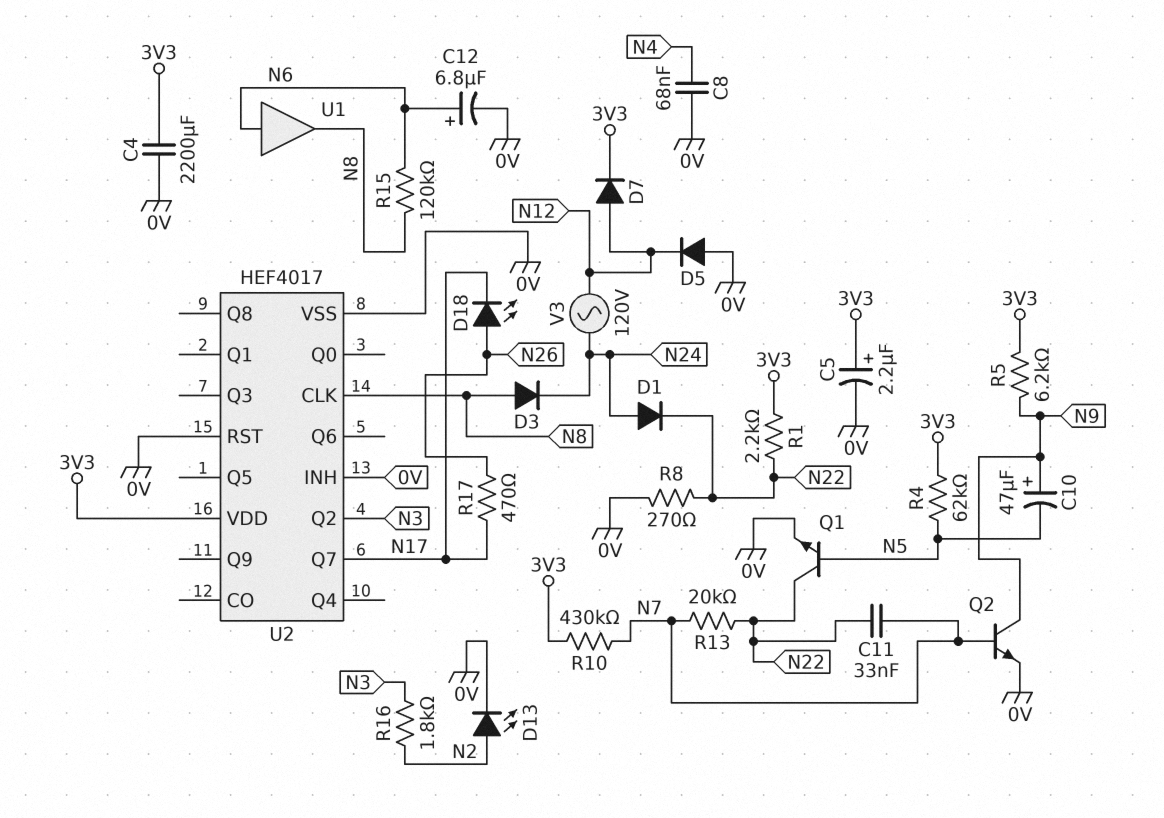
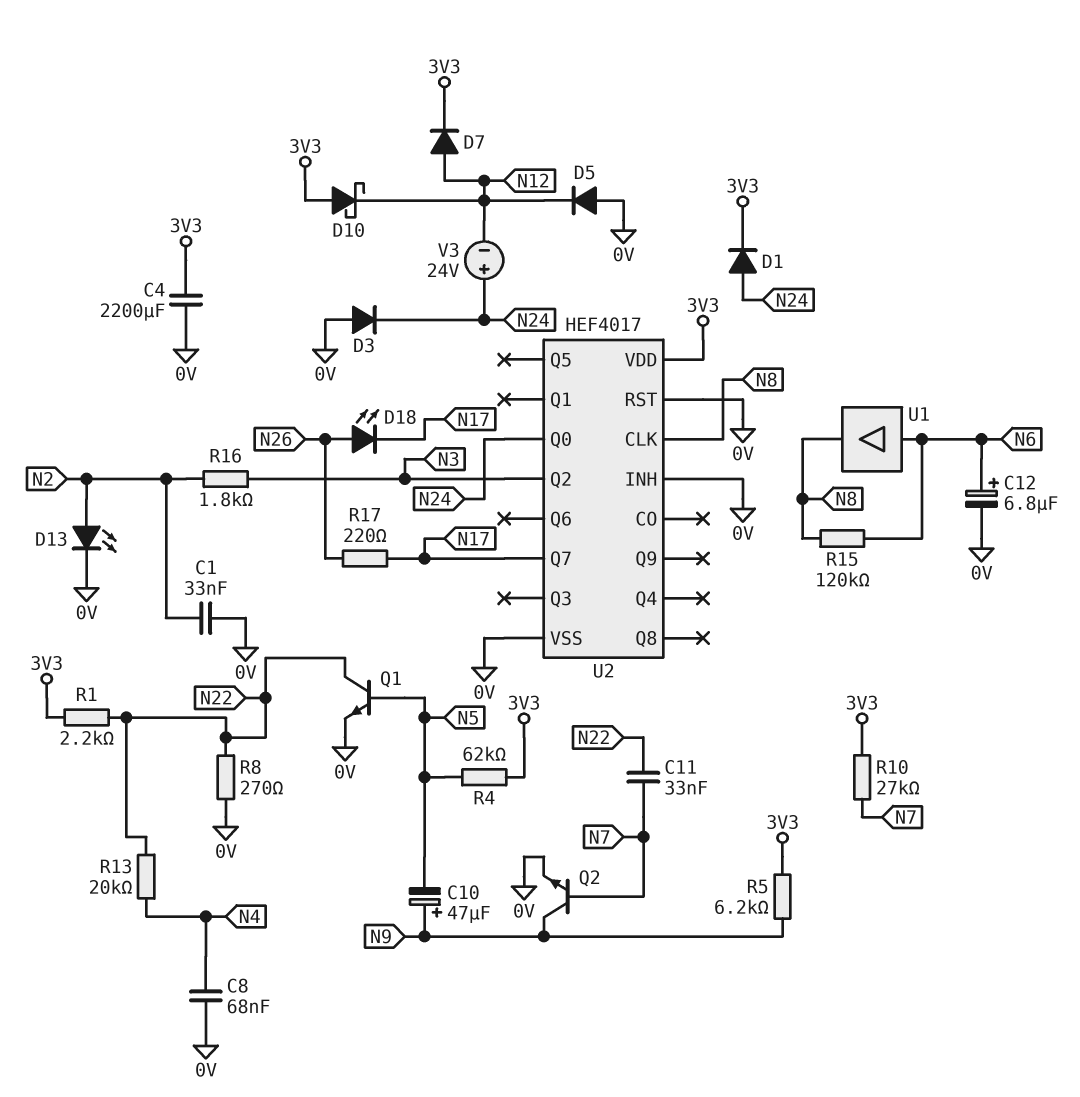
C1: none -> 33nF (0V, N2)
C5: 2.2uF (plus 3V3, minus 0V) -> none
D1: diode (A N24, K N22) -> diode (A N24, K 3V3)
D3: diode (A N8, K N24) -> diode (A 0V, K N24)
D10: none -> schottky (A 3V3, K N12)
R10: 430k (3V3, N7) -> 27k (3V3, N7)
R13: 20k (N7, N22) -> 20k (N4, N22)
R17: 470 (N17, N26) -> 220 (N17, N26)
U2 pin Q0: none -> N24
V3: AC 120V (N12, N24) -> 24V (plus N24, minus N12)

